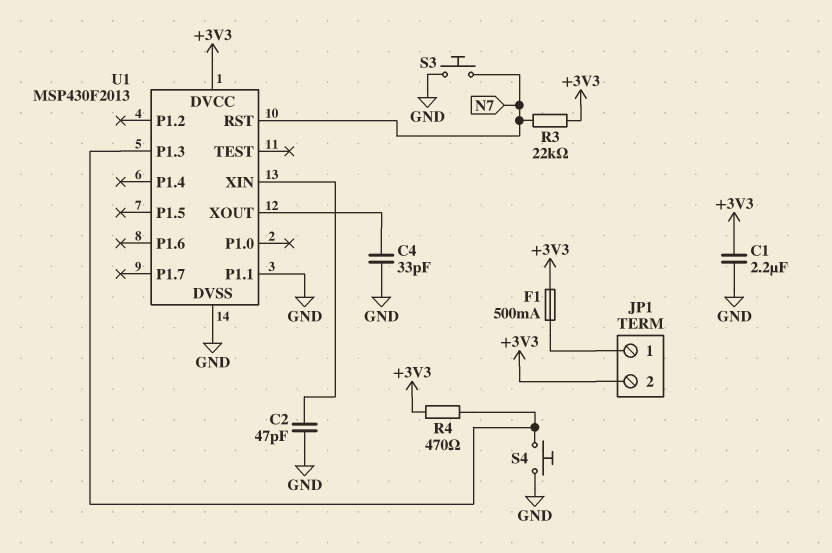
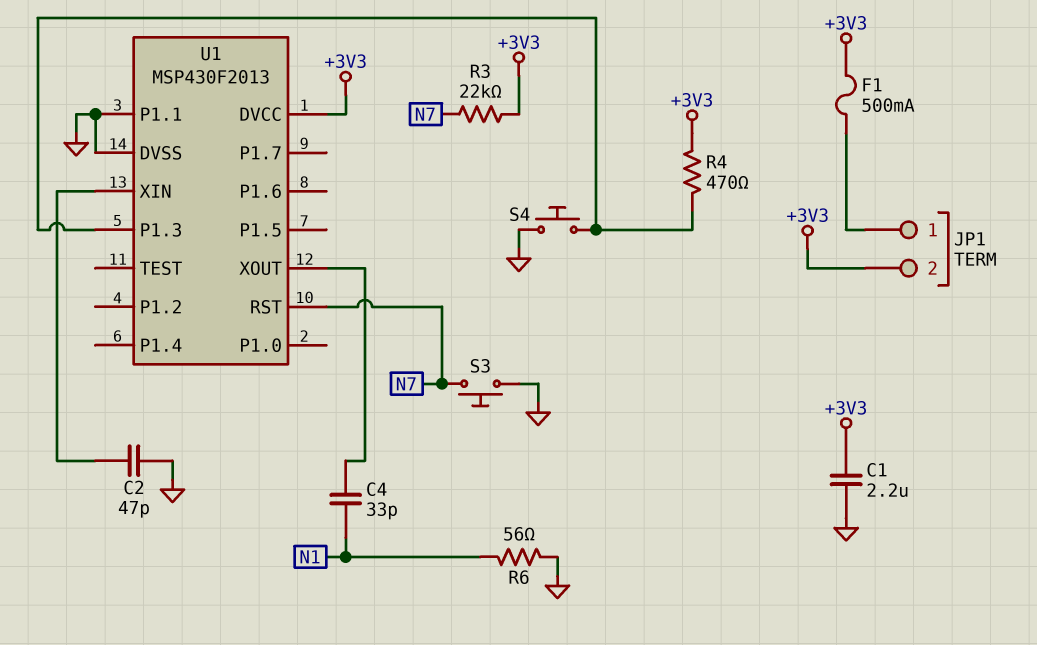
C4: 33pF (GND, U1/XOUT) -> 33pF (N1, U1/XOUT)
R6: none -> 56 (GND, N1)

